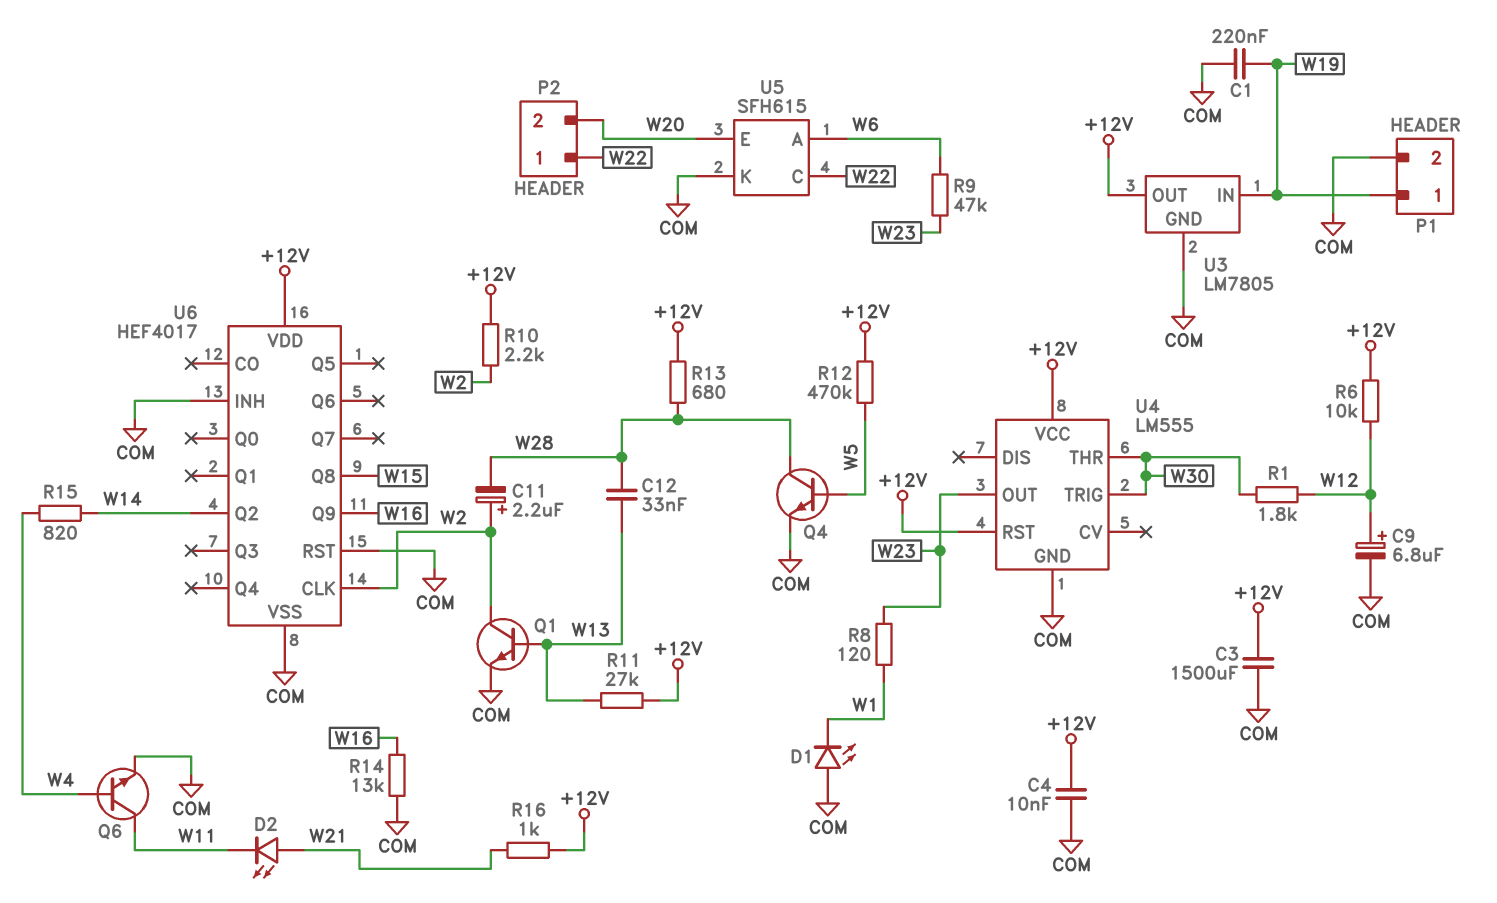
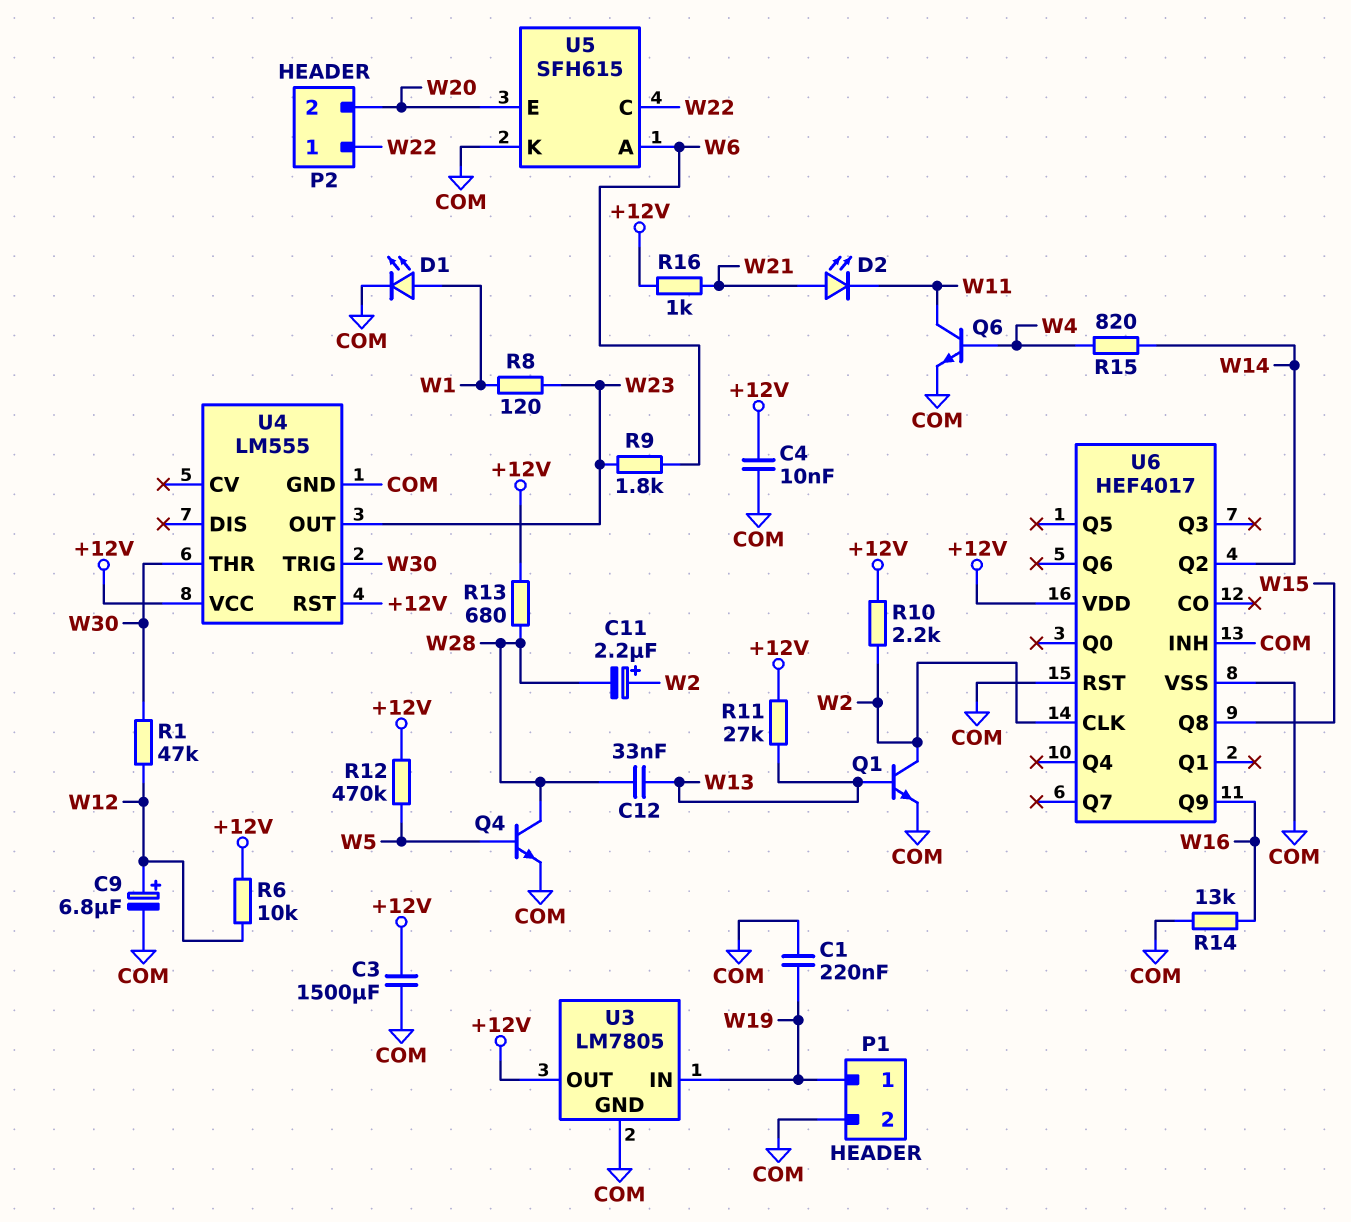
D1: LED (A COM, K W1) -> LED (A W1, K COM)
R1: 1.8k (W12, W30) -> 47k (W12, W30)
R9: 47k (W6, W23) -> 1.8k (W6, W23)

